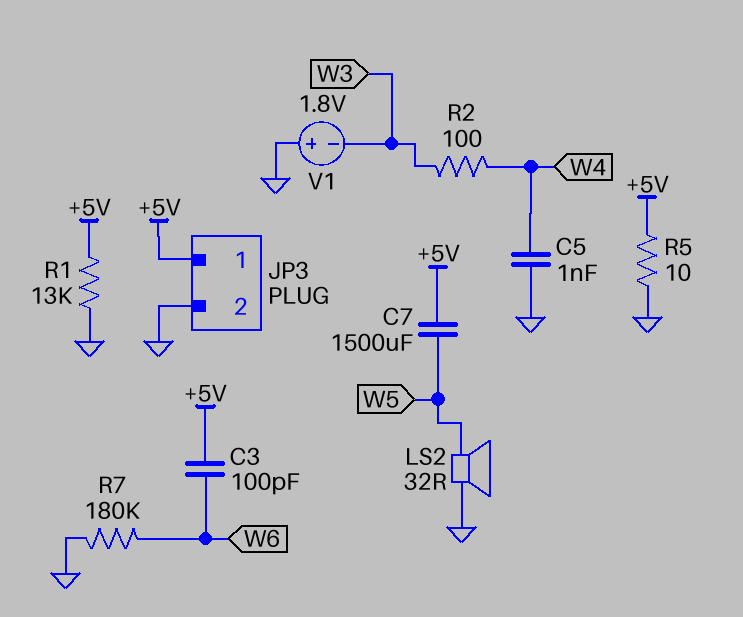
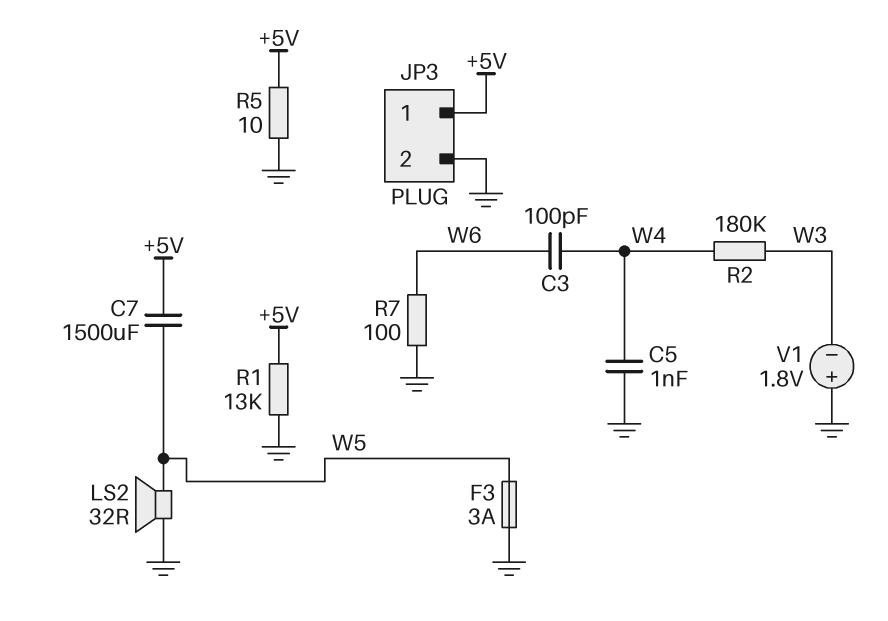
C3: 100pF (+5V, W6) -> 100pF (W4, W6)
F3: none -> 3A (GND, W5)
R2: 100 (W3, W4) -> 180k (W3, W4)
R7: 180k (GND, W6) -> 100 (GND, W6)

